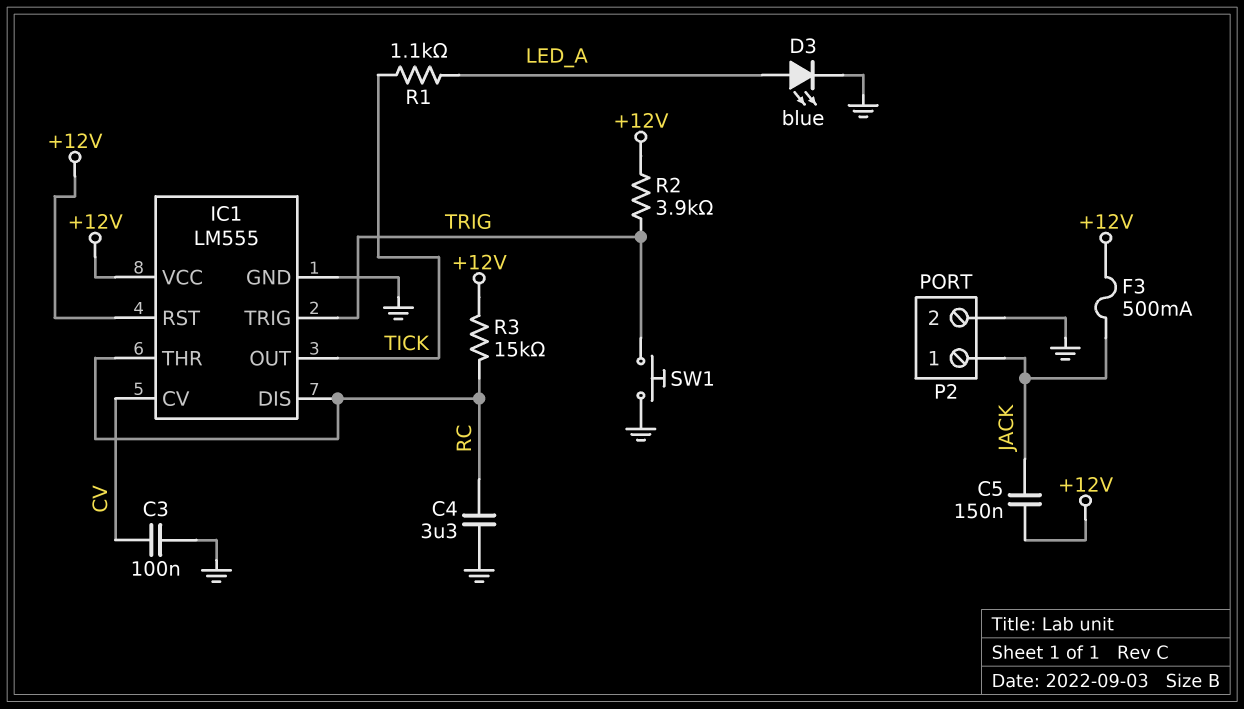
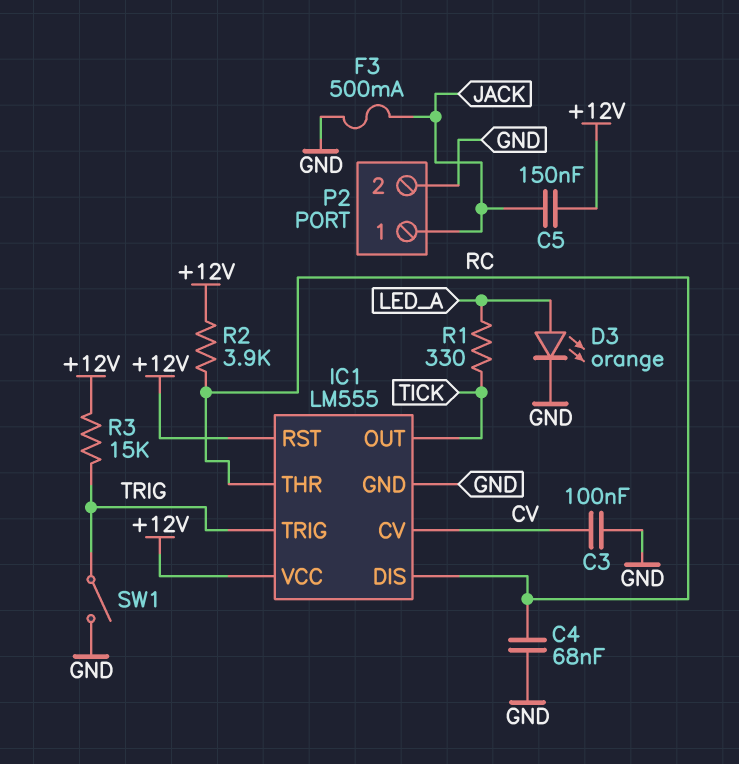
C4: 3.3uF (GND, RC) -> 68nF (GND, RC)
D3: LED blue (A LED_A, K GND) -> LED orange (A LED_A, K GND)
F3: 500mA (+12V, JACK) -> 500mA (GND, JACK)
R1: 1.1k (LED_A, TICK) -> 330 (LED_A, TICK)
R2: 3.9k (+12V, TRIG) -> 3.9k (+12V, RC)
R3: 15k (+12V, RC) -> 15k (+12V, TRIG)
SW1: button (GND, TRIG) -> switch (GND, TRIG)

